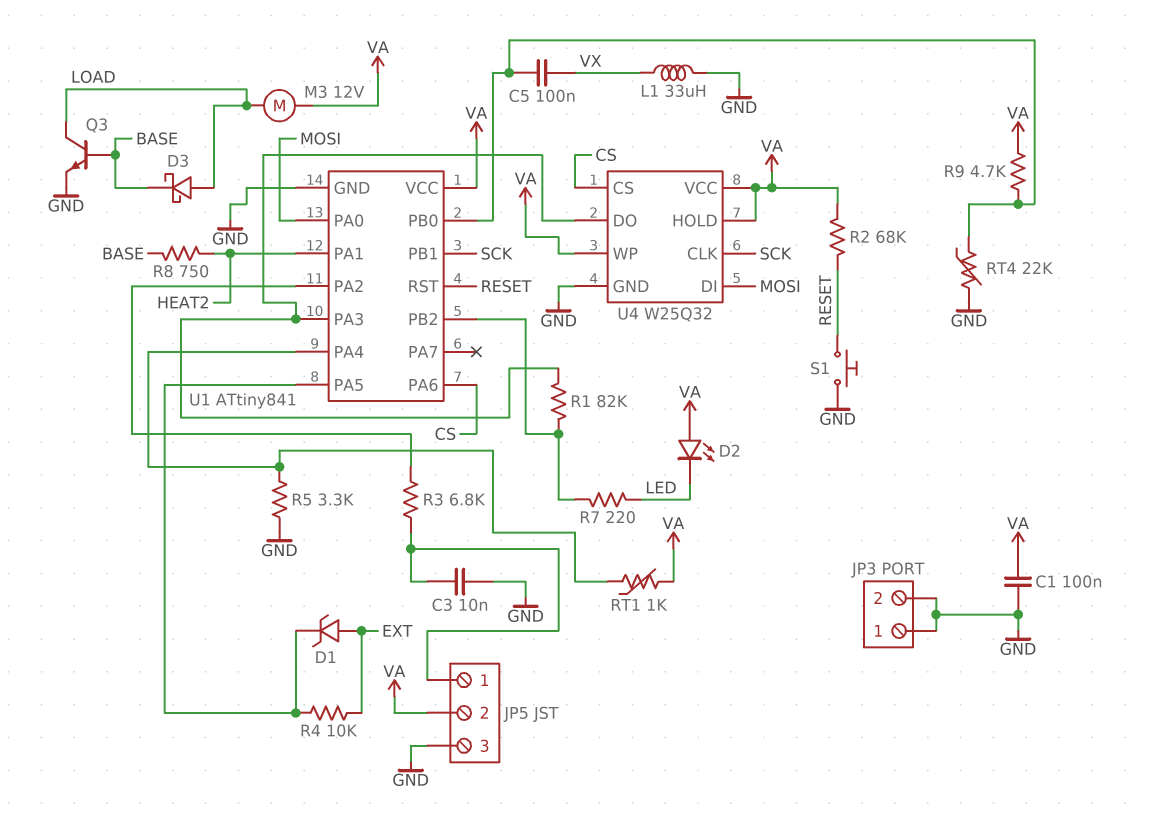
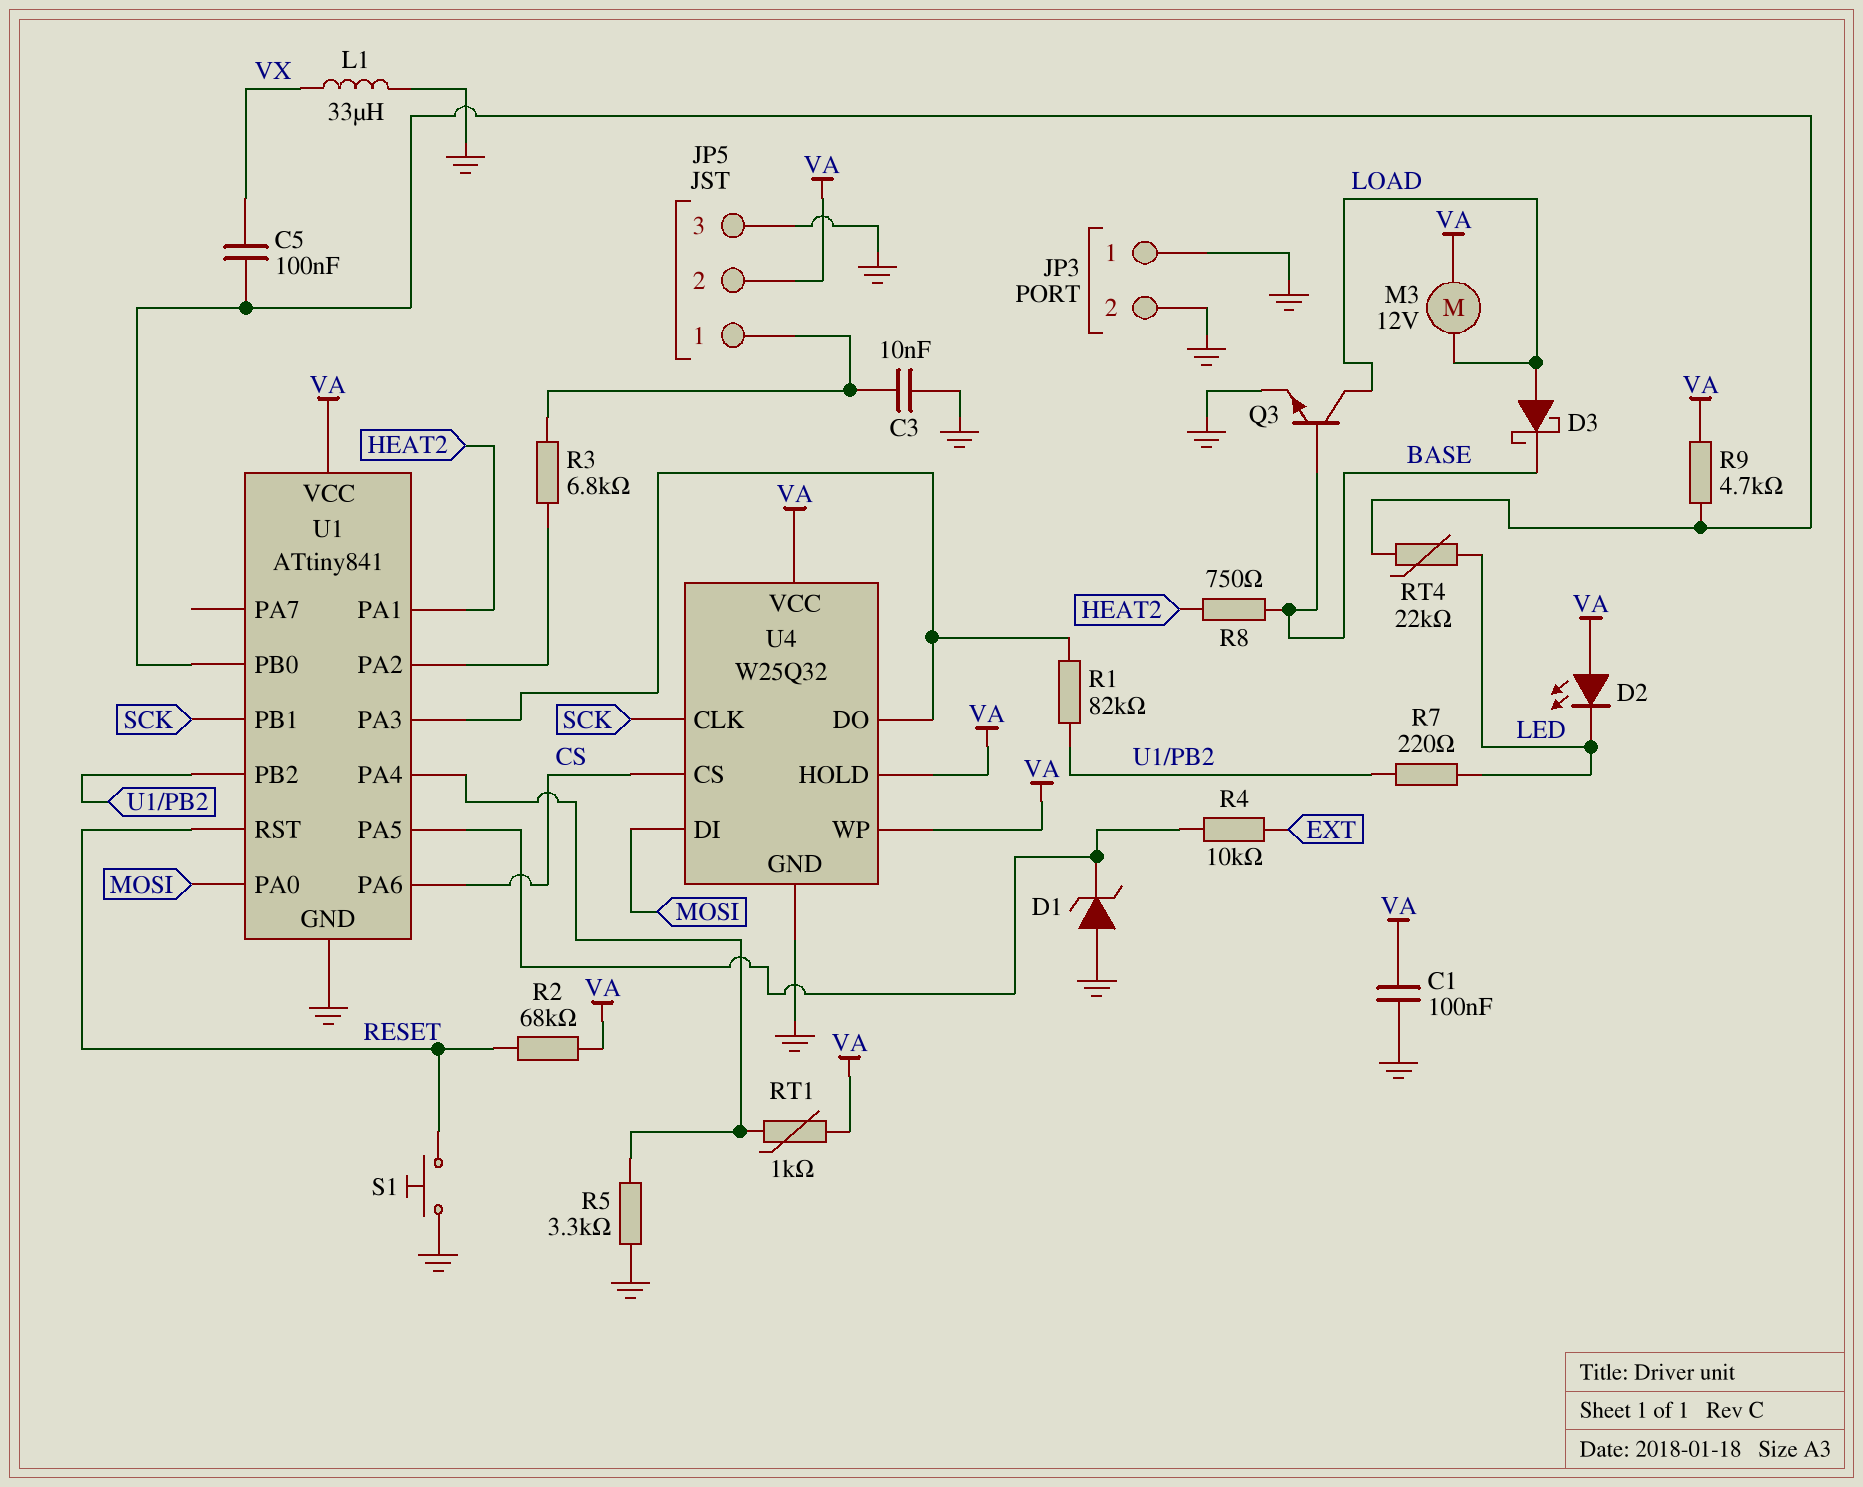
D1: zener (A EXT, K U1/PA5) -> zener (A GND, K U1/PA5)
RT4: 22k (GND, U1/PB0) -> 22k (LED, U1/PB0)

